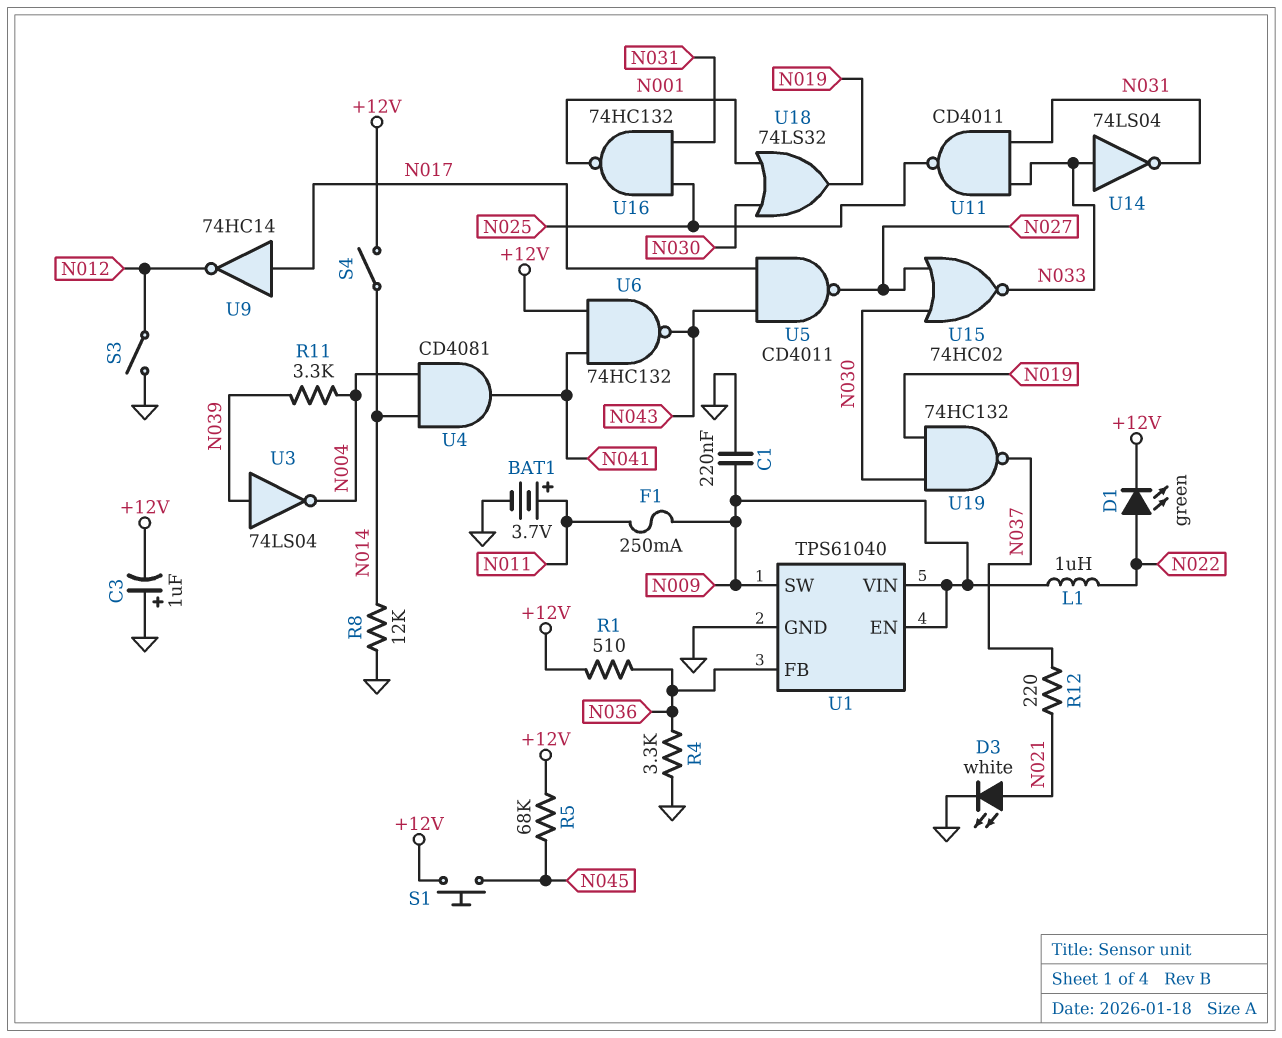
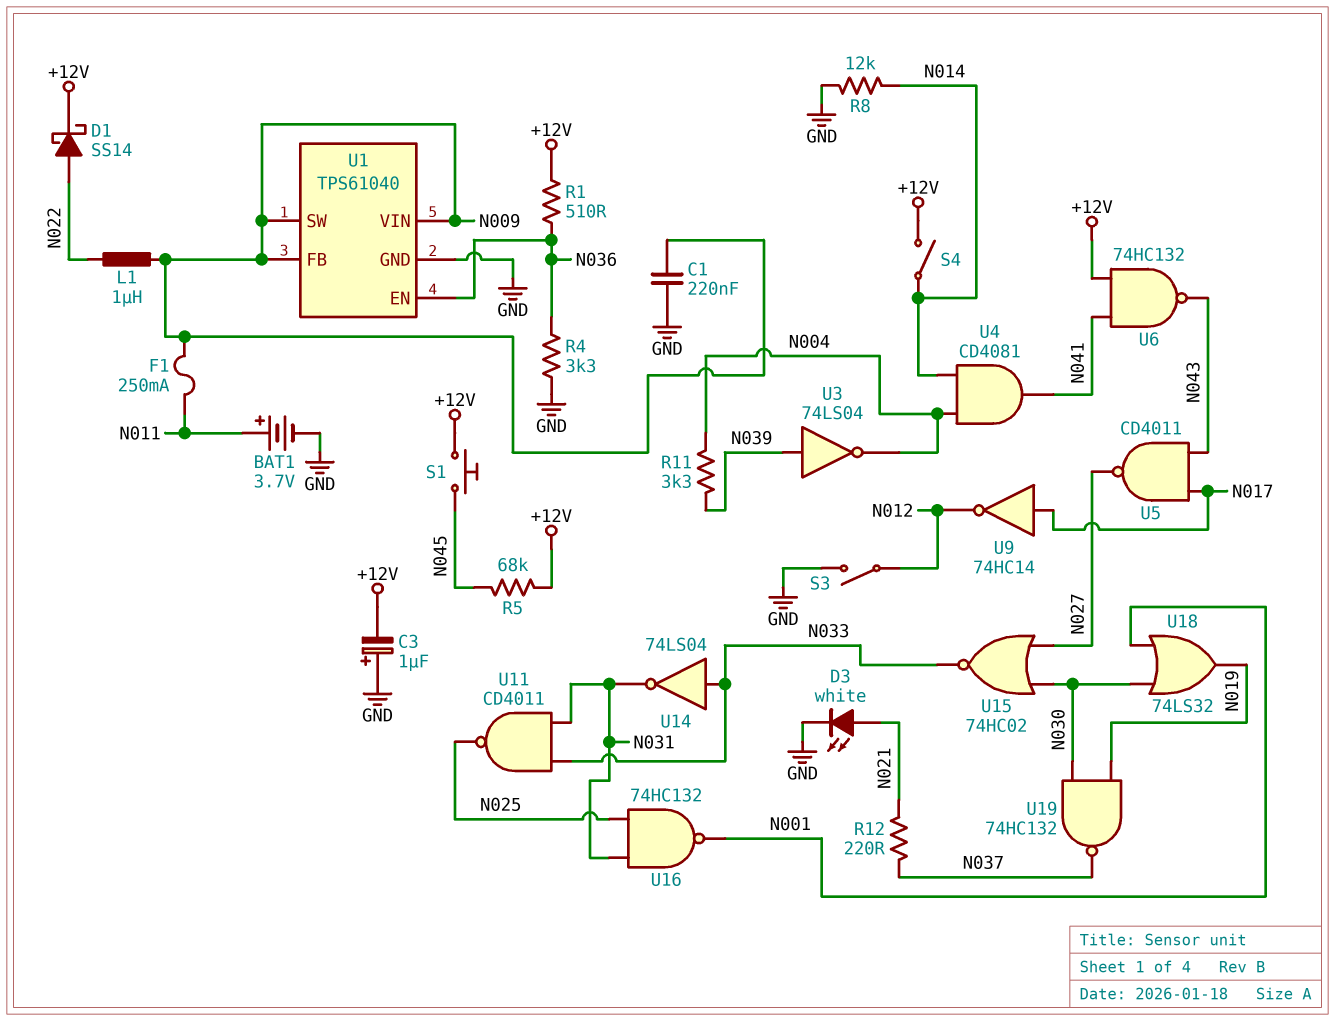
D1: LED green (A N022, K +12V) -> schottky SS14 (A N022, K +12V)
U1 pin EN: N009 -> N036
U1 pin FB: N036 -> N009

